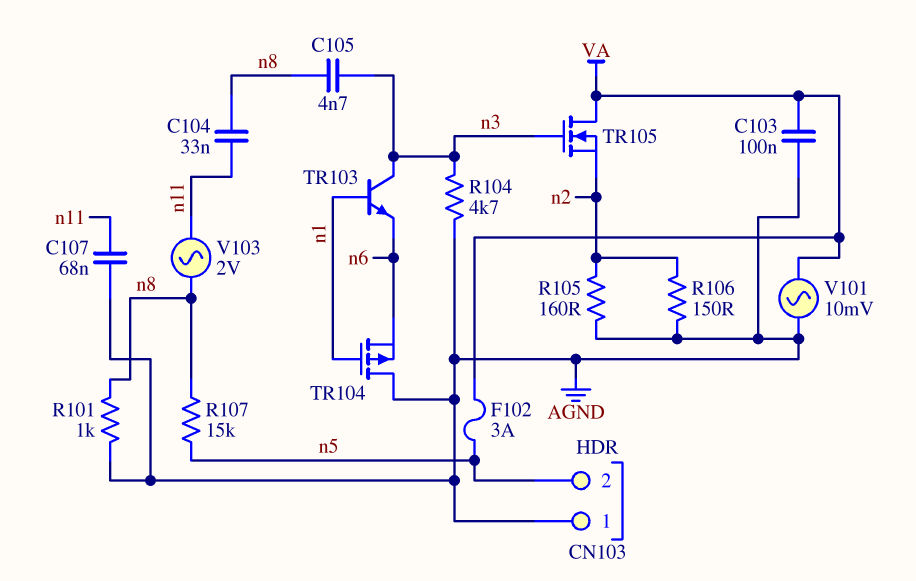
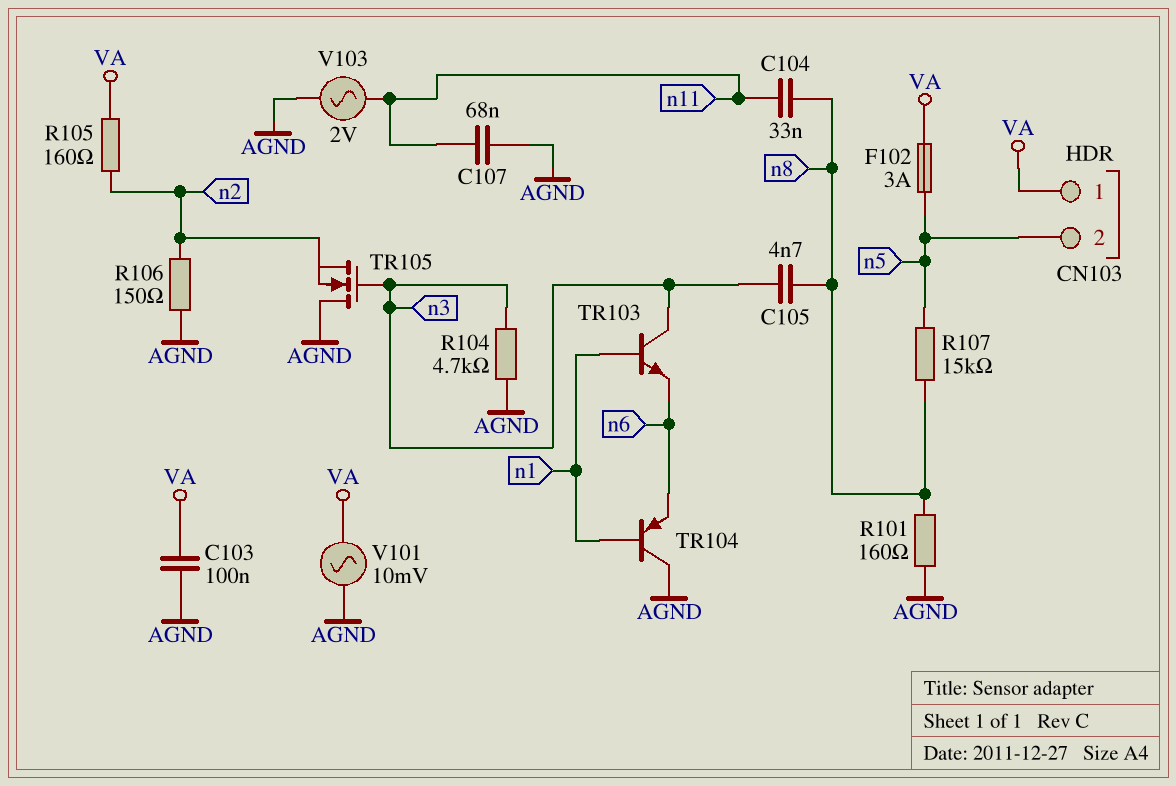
CN103 pin 1: AGND -> VA
R101: 1k (AGND, n8) -> 160 (AGND, n8)
R105: 160 (AGND, n2) -> 160 (VA, n2)
TR104: PMOS (G n1, D AGND, S n6) -> PNP (B n1, C AGND, E n6)
TR105: NMOS (G n3, D VA, S n2) -> NMOS (G n3, D AGND, S n2)
V103: AC 2V (n8, n11) -> AC 2V (AGND, n11)

